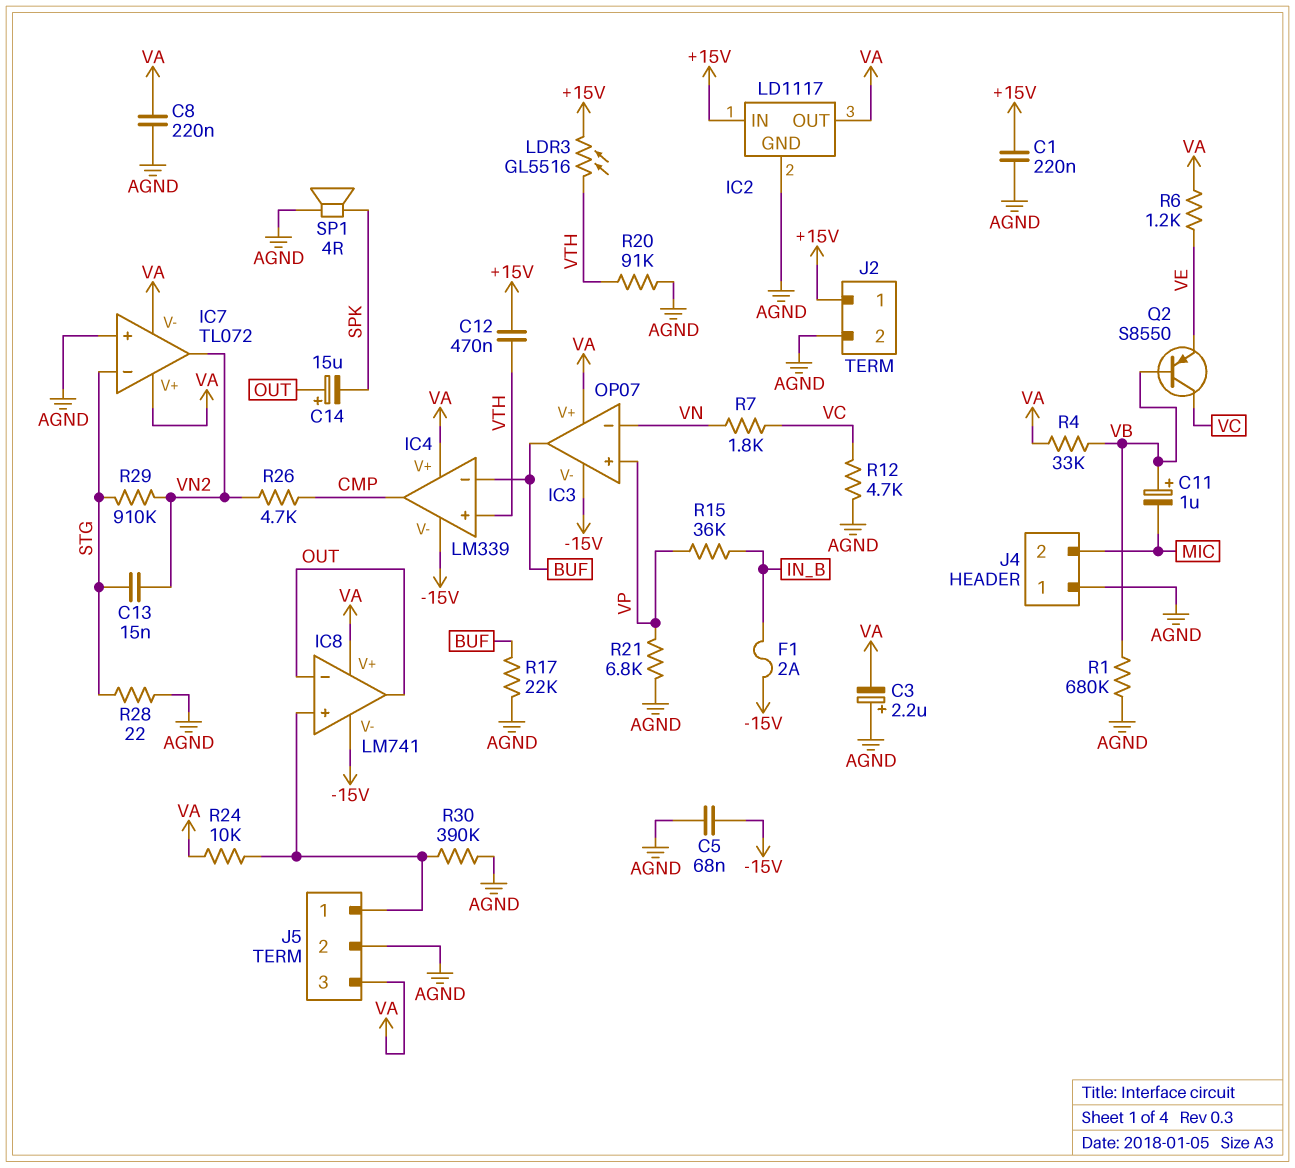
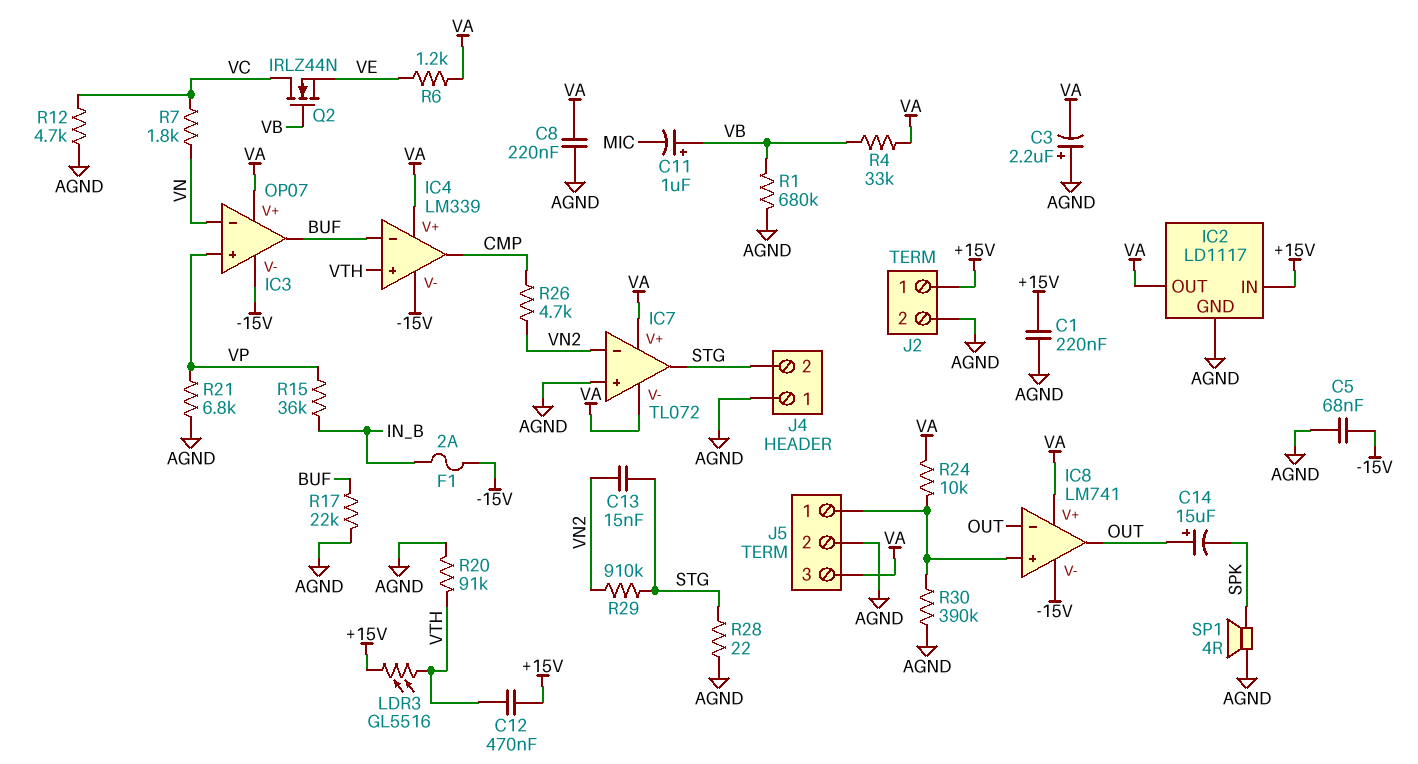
IC7 pin in-: STG -> VN2
IC7 pin out: VN2 -> STG
J4 pin 2: MIC -> STG
Q2: PNP S8550 (B VB, C VC, E VE) -> NMOS IRLZ44N (G VB, D VC, S VE)

